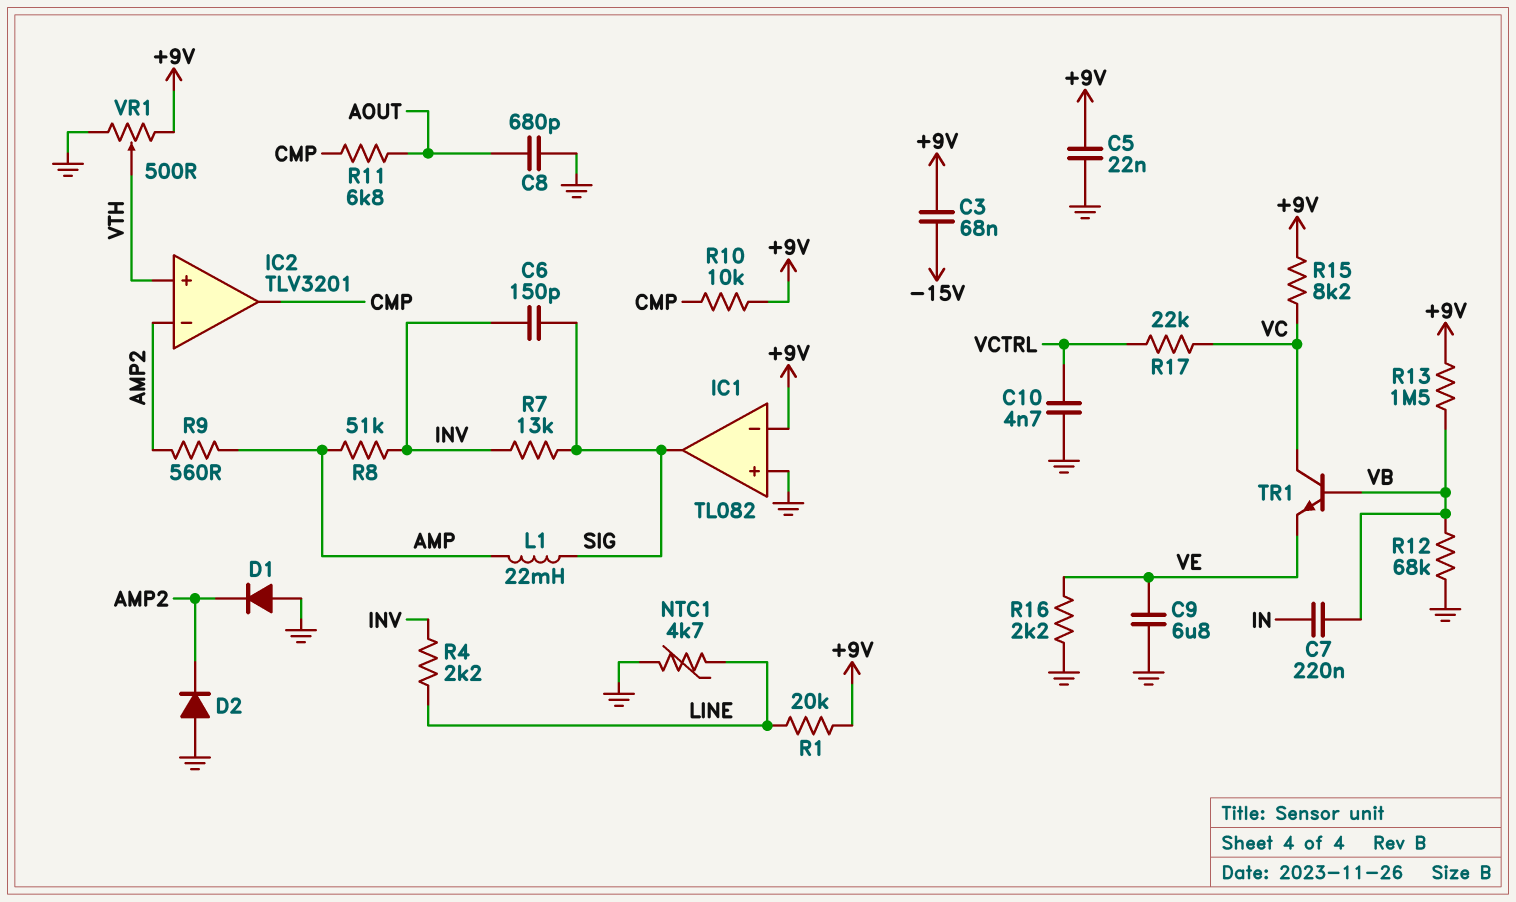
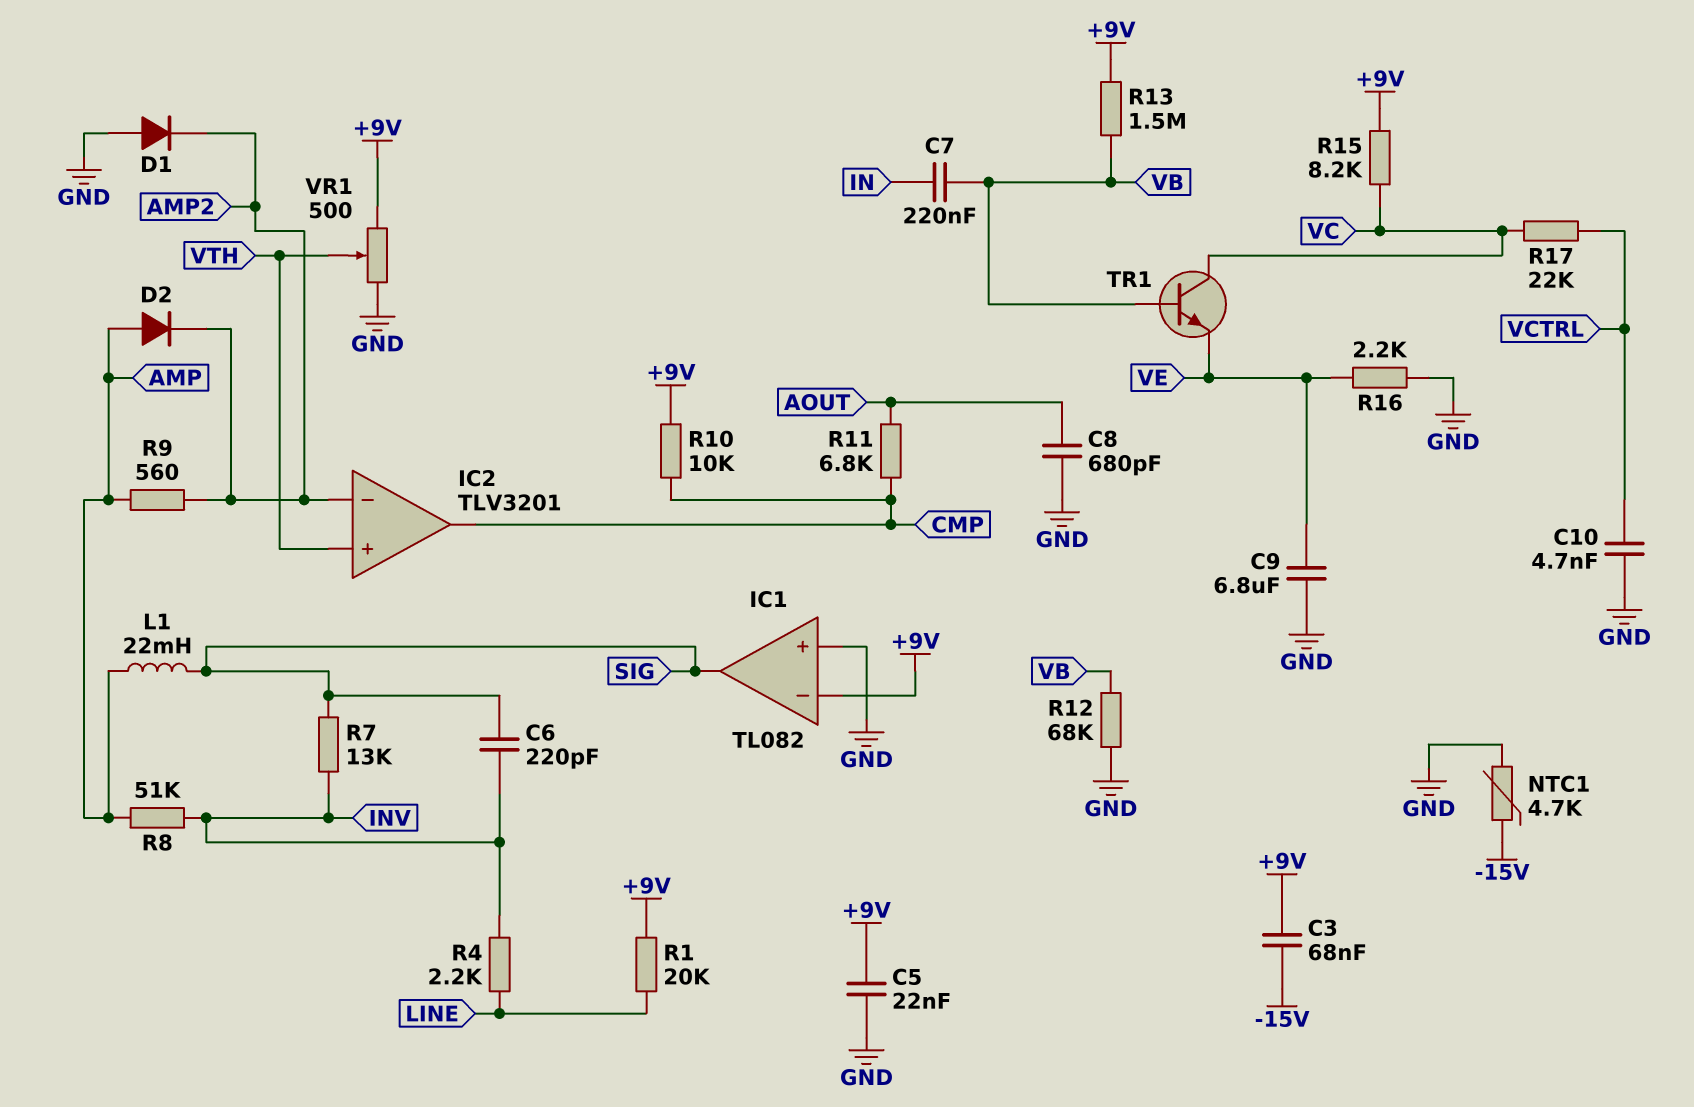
C6: 150pF (INV, SIG) -> 220pF (INV, SIG)
D2: diode (A GND, K AMP2) -> diode (A AMP, K AMP2)
NTC1: 4.7k (GND, LINE) -> 4.7k (-15V, GND)

